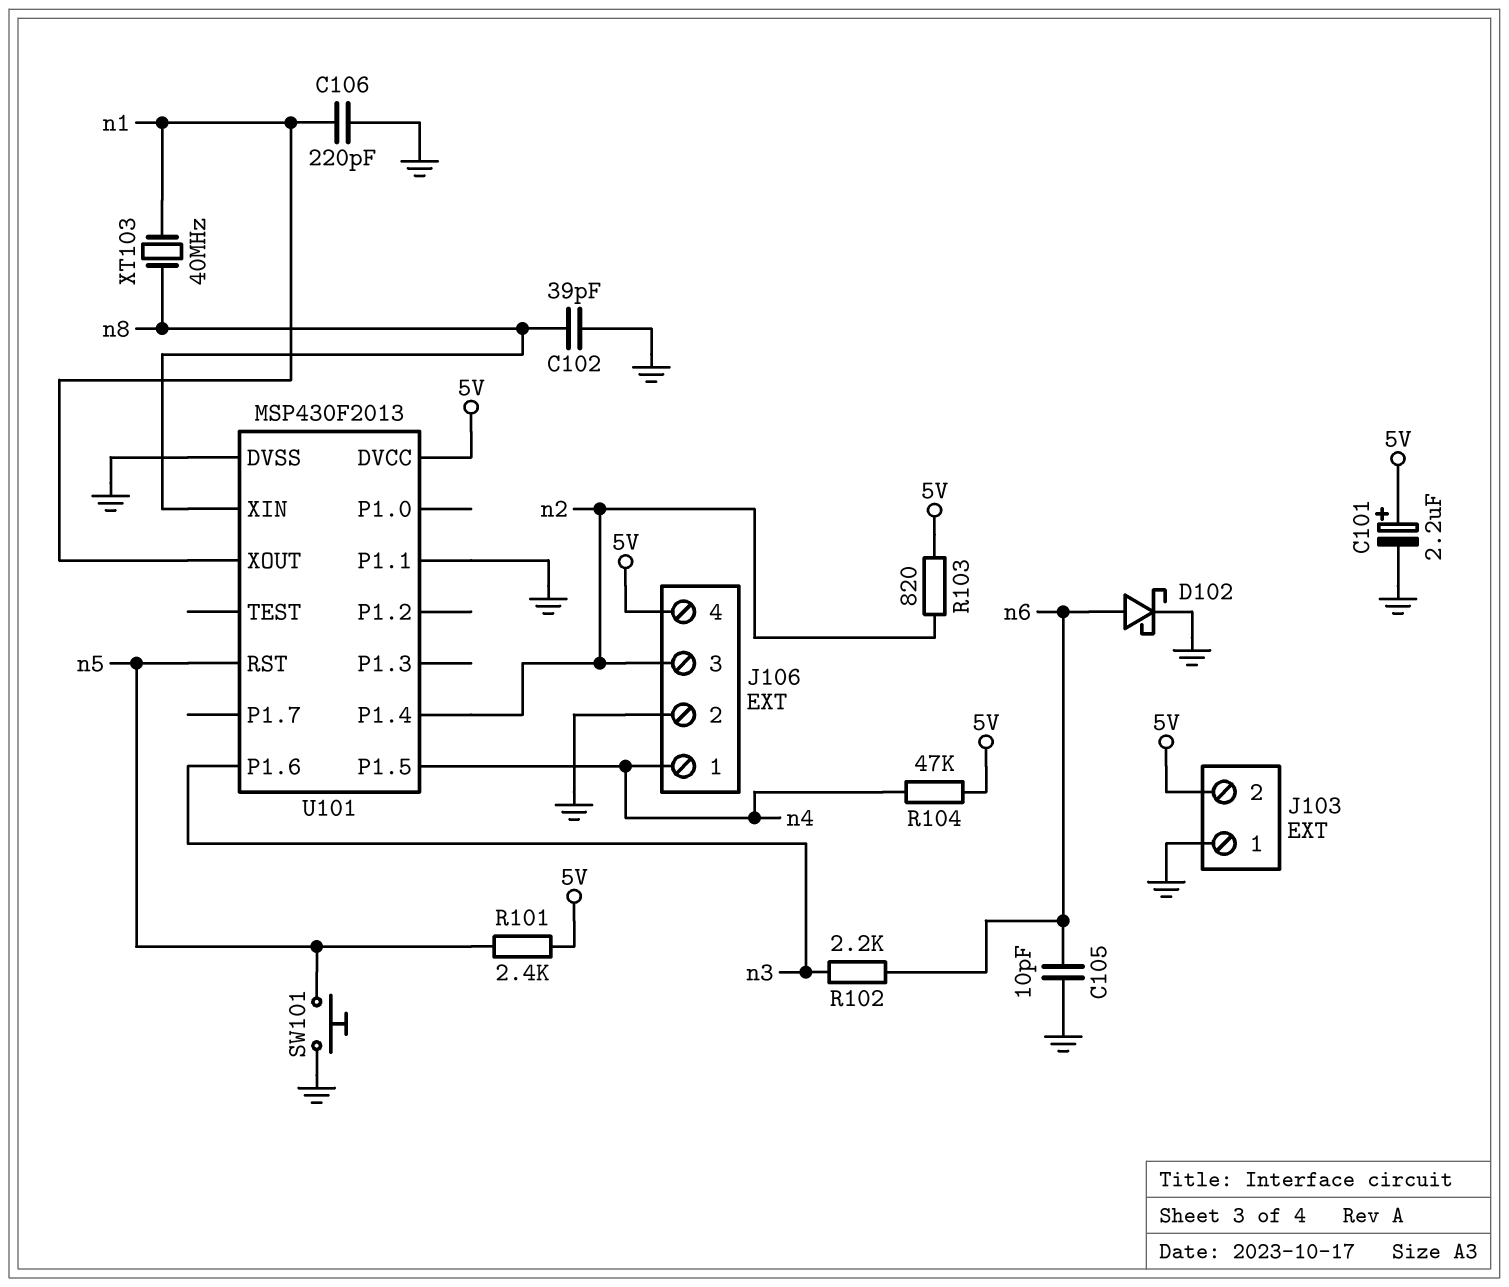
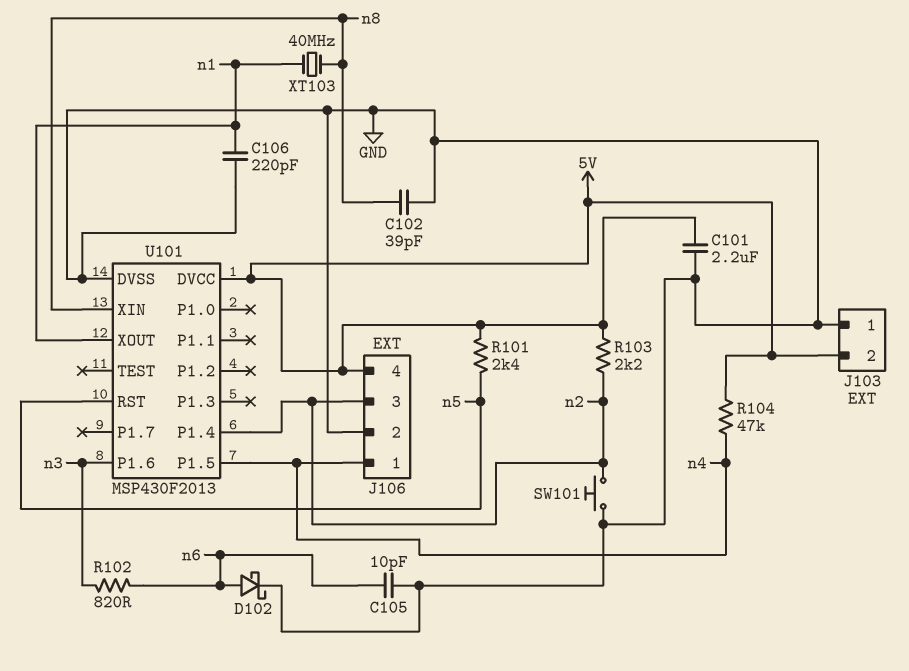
C101: 2.2uF (plus 5V, minus GND) -> 2.2uF (5V, GND)
R102: 2.2k (n3, n6) -> 820 (n3, n6)
R103: 820 (5V, n2) -> 2.2k (5V, n2)
SW101: button (GND, n5) -> button (GND, n2)
U101 pin P1.1: GND -> none

